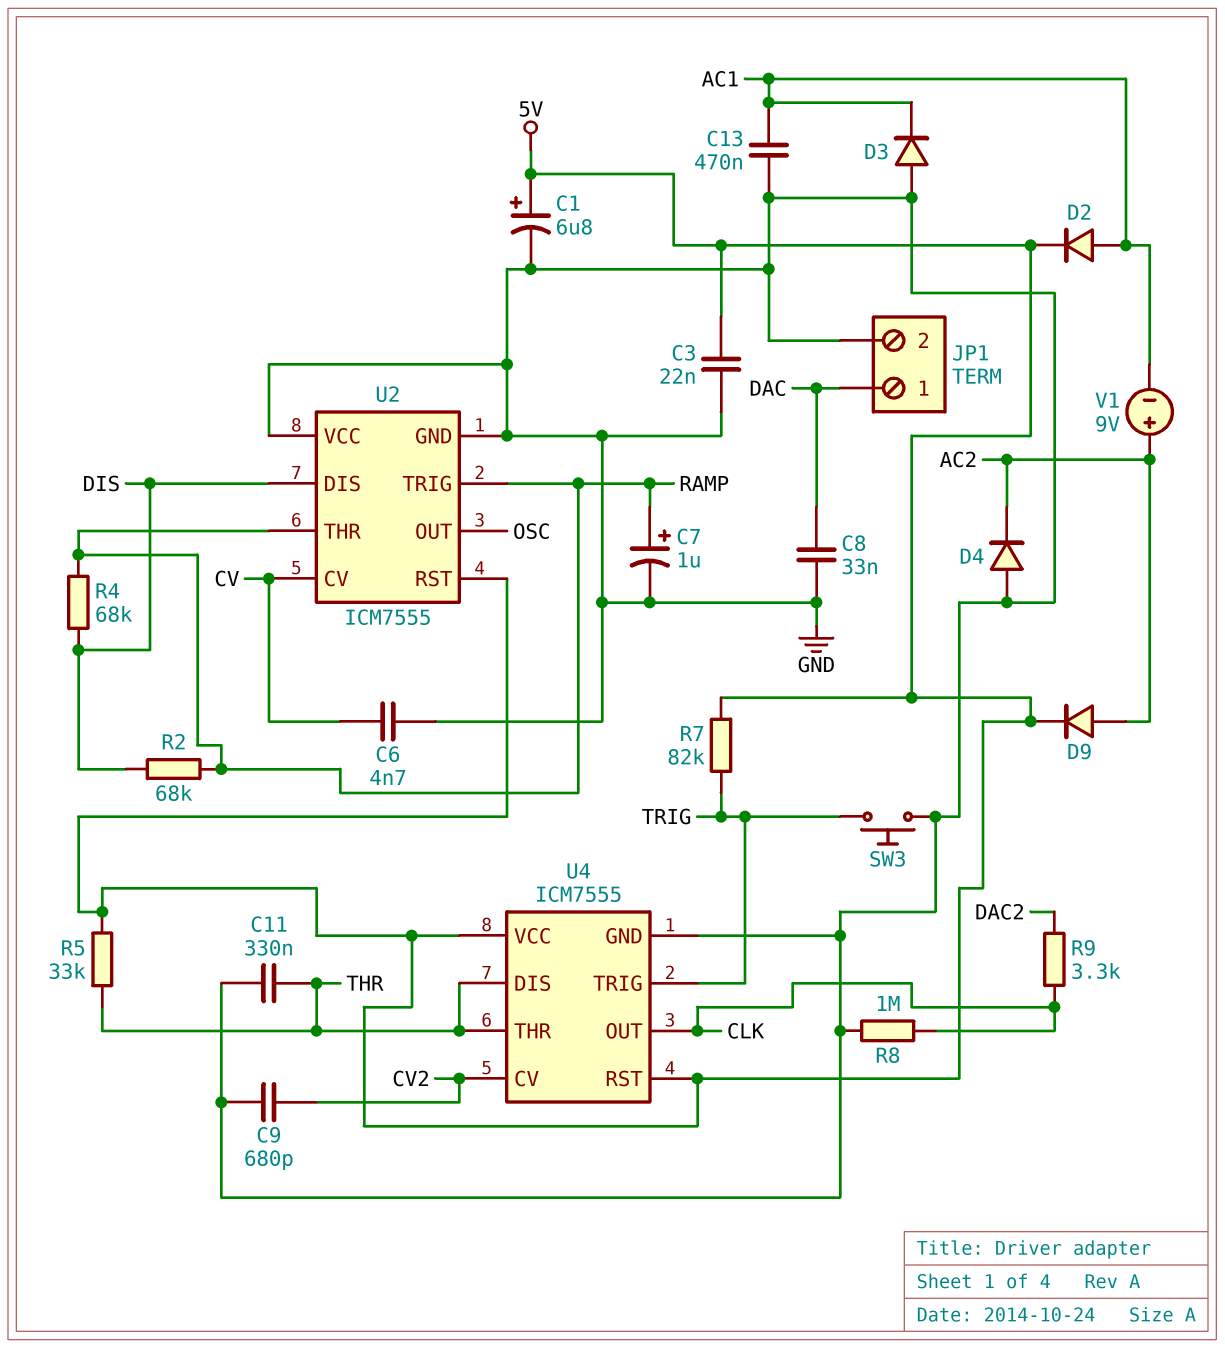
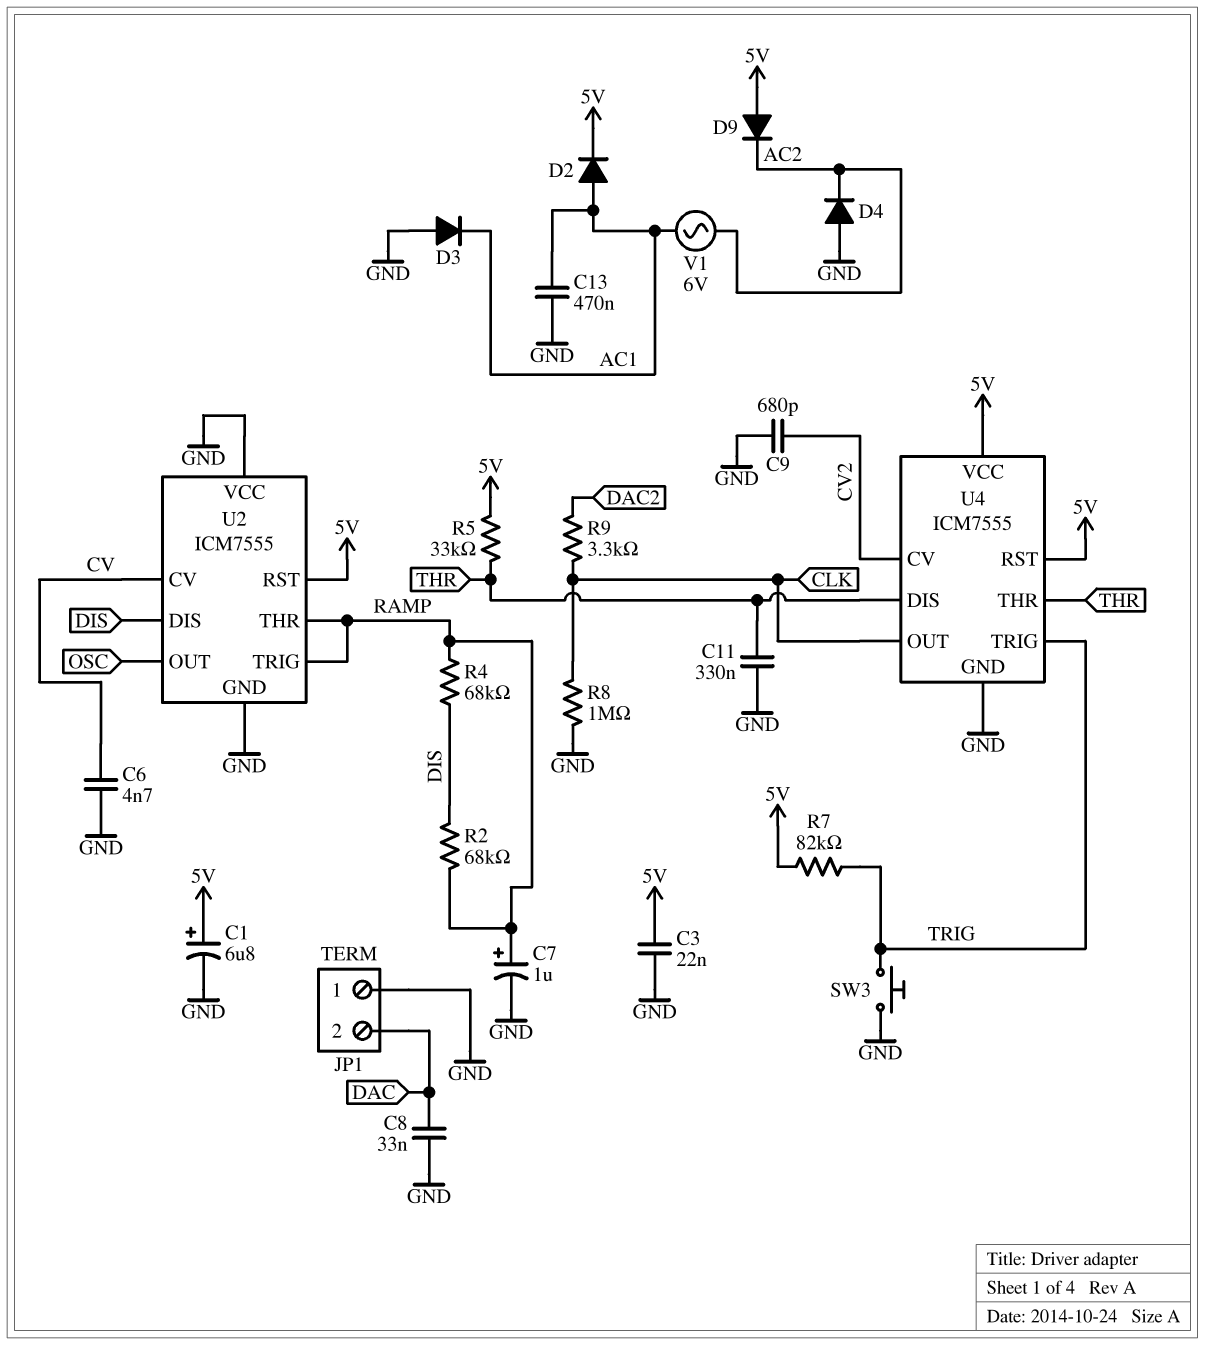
D9: diode (A AC2, K 5V) -> diode (A 5V, K AC2)
JP1 pin 1: DAC -> GND
JP1 pin 2: GND -> DAC
V1: 9V (plus AC2, minus AC1) -> AC 6V (AC1, AC2)

